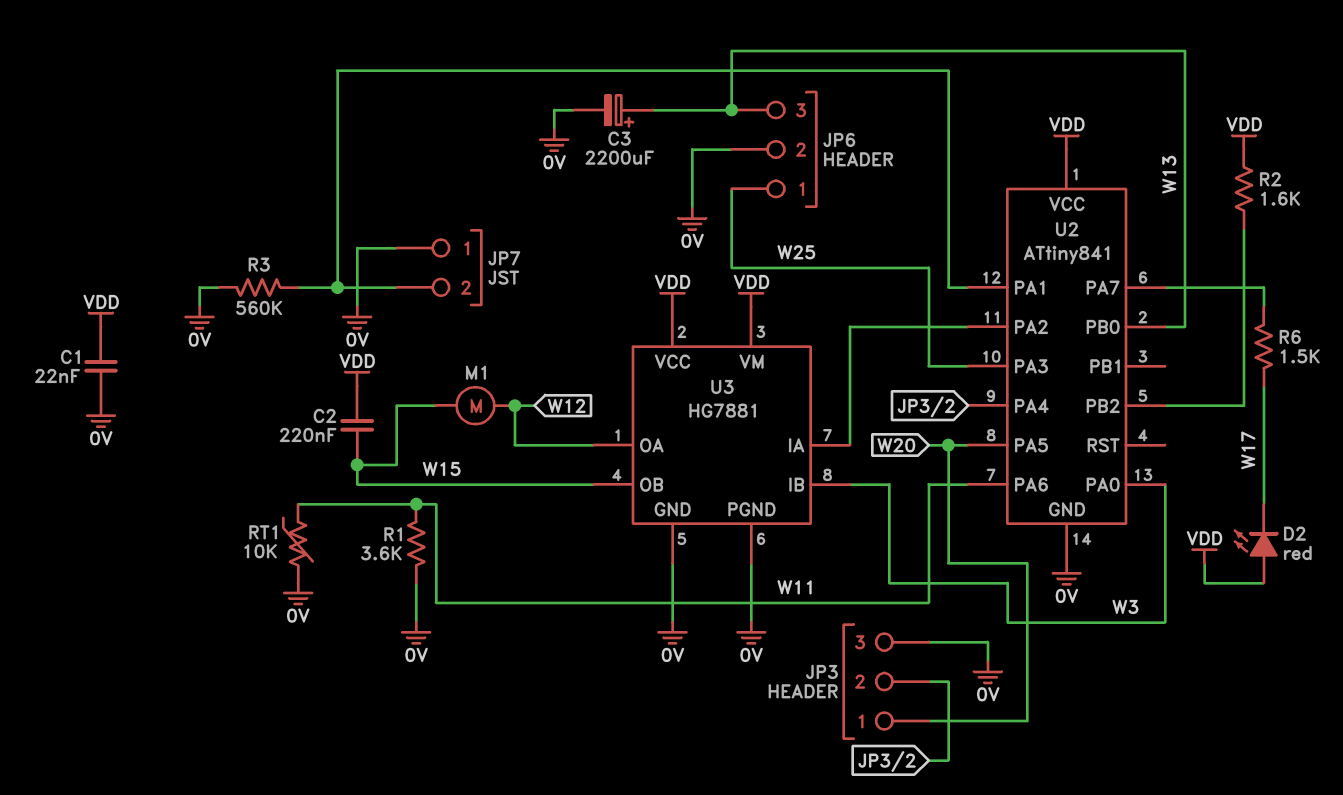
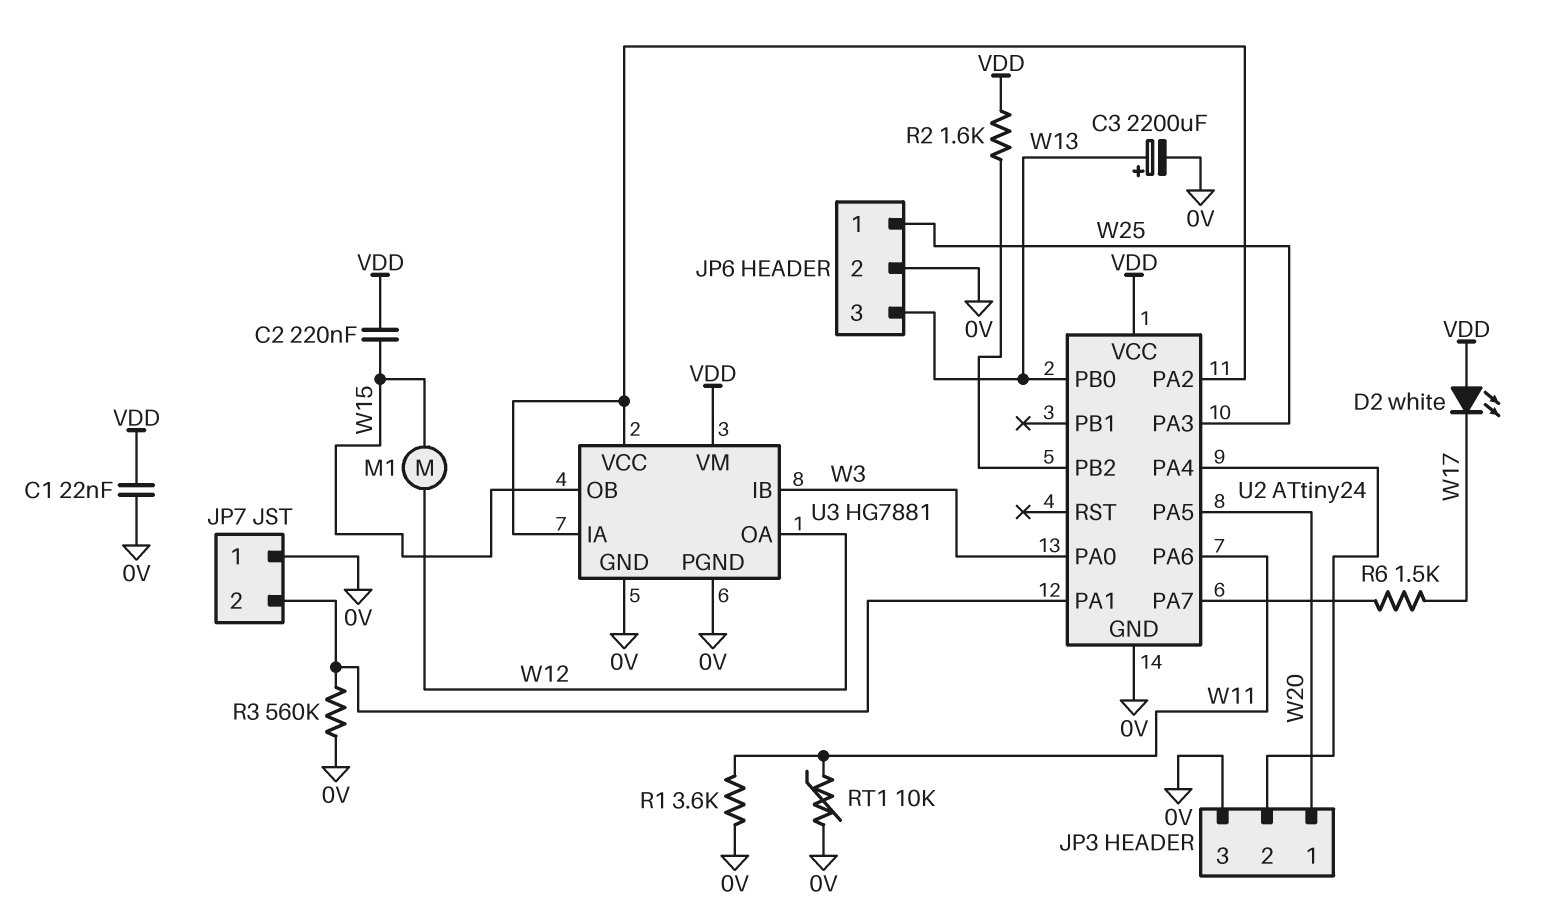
D2: LED red (A VDD, K W17) -> LED white (A VDD, K W17)
U2: ATtiny841 -> ATtiny24
U3 pin VCC: VDD -> U2/PA2

